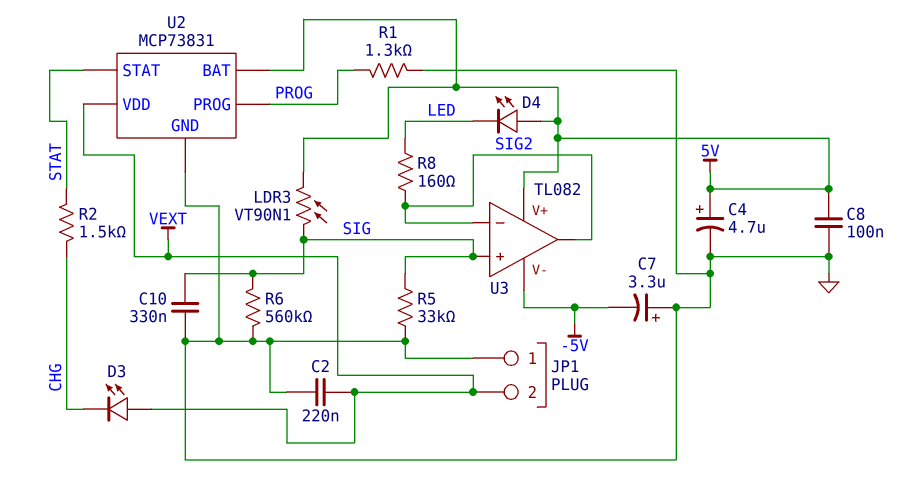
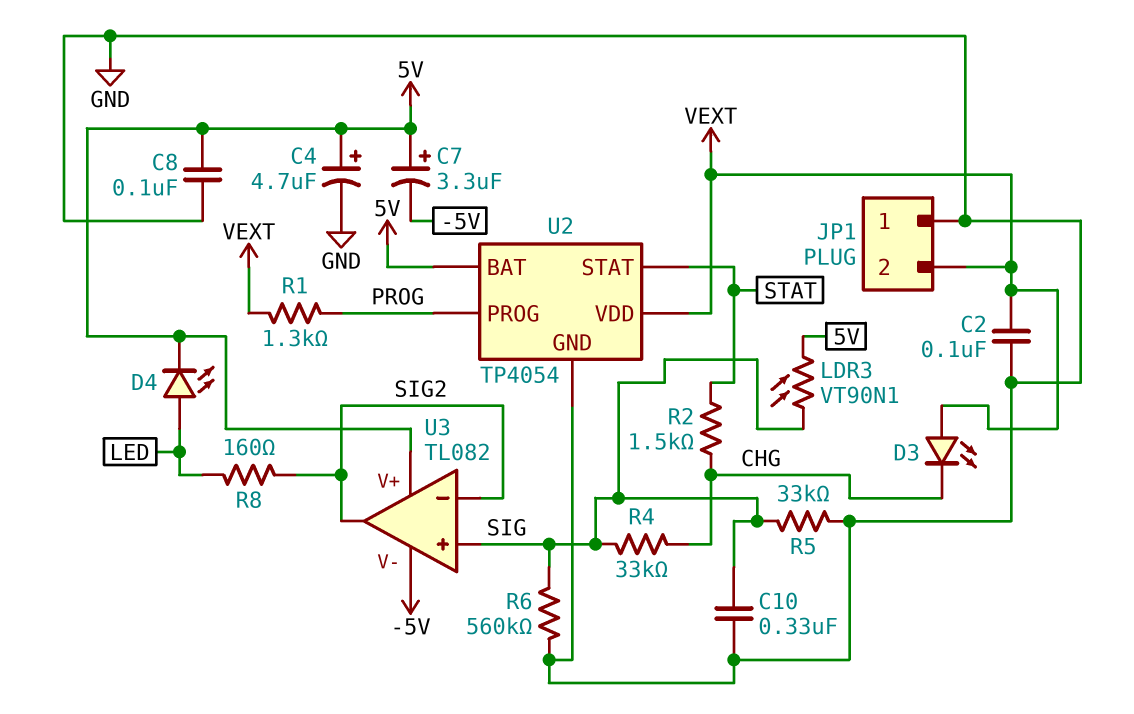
C2: 220nF (GND, VEXT) -> 100nF (GND, VEXT)
C7: 3.3uF (plus GND, minus -5V) -> 3.3uF (plus 5V, minus -5V)
D4: LED (A 5V, K LED) -> LED (A LED, K 5V)
R1: 1.3k (GND, PROG) -> 1.3k (PROG, VEXT)
R4: none -> 33k (CHG, SIG)
U2: MCP73831 -> TP4054

